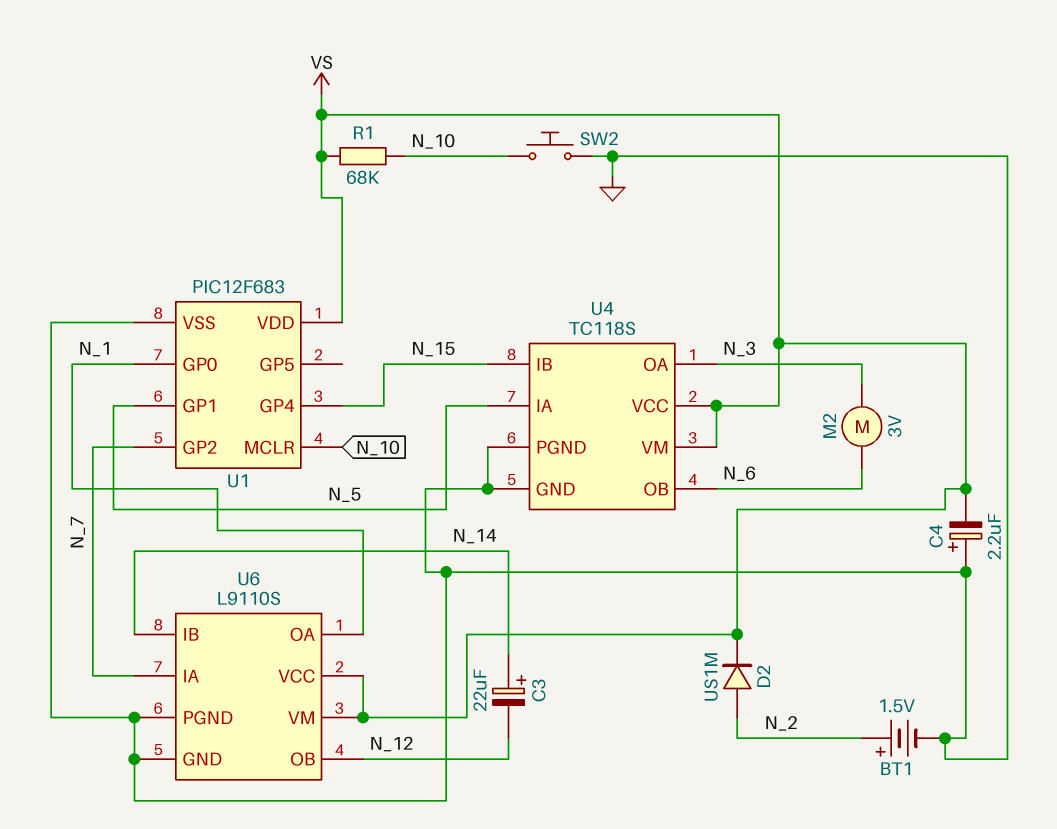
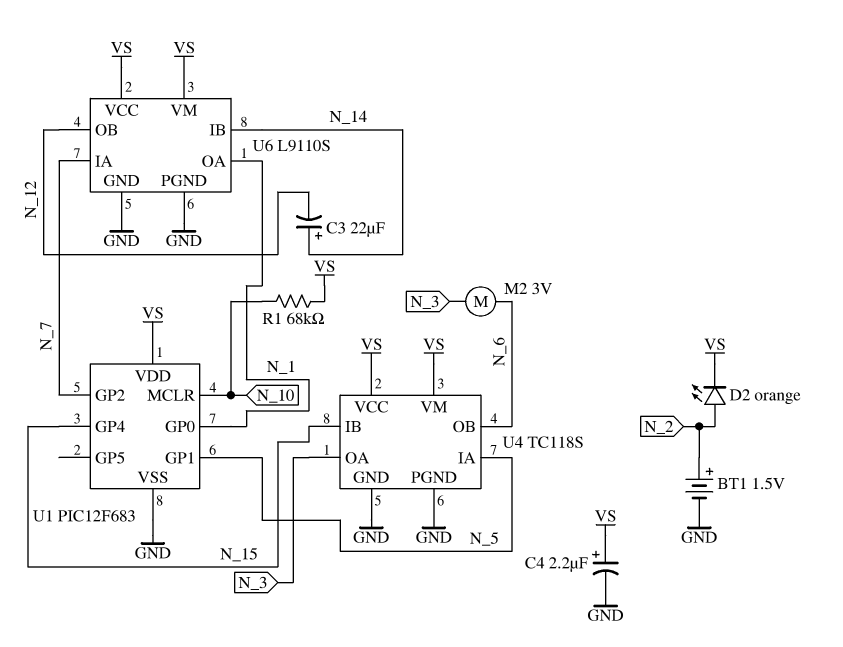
C4: 2.2uF (plus GND, minus VS) -> 2.2uF (plus VS, minus GND)
D2: diode US1M (A N_2, K VS) -> LED orange (A N_2, K VS)
SW2: button (GND, N_10) -> none

